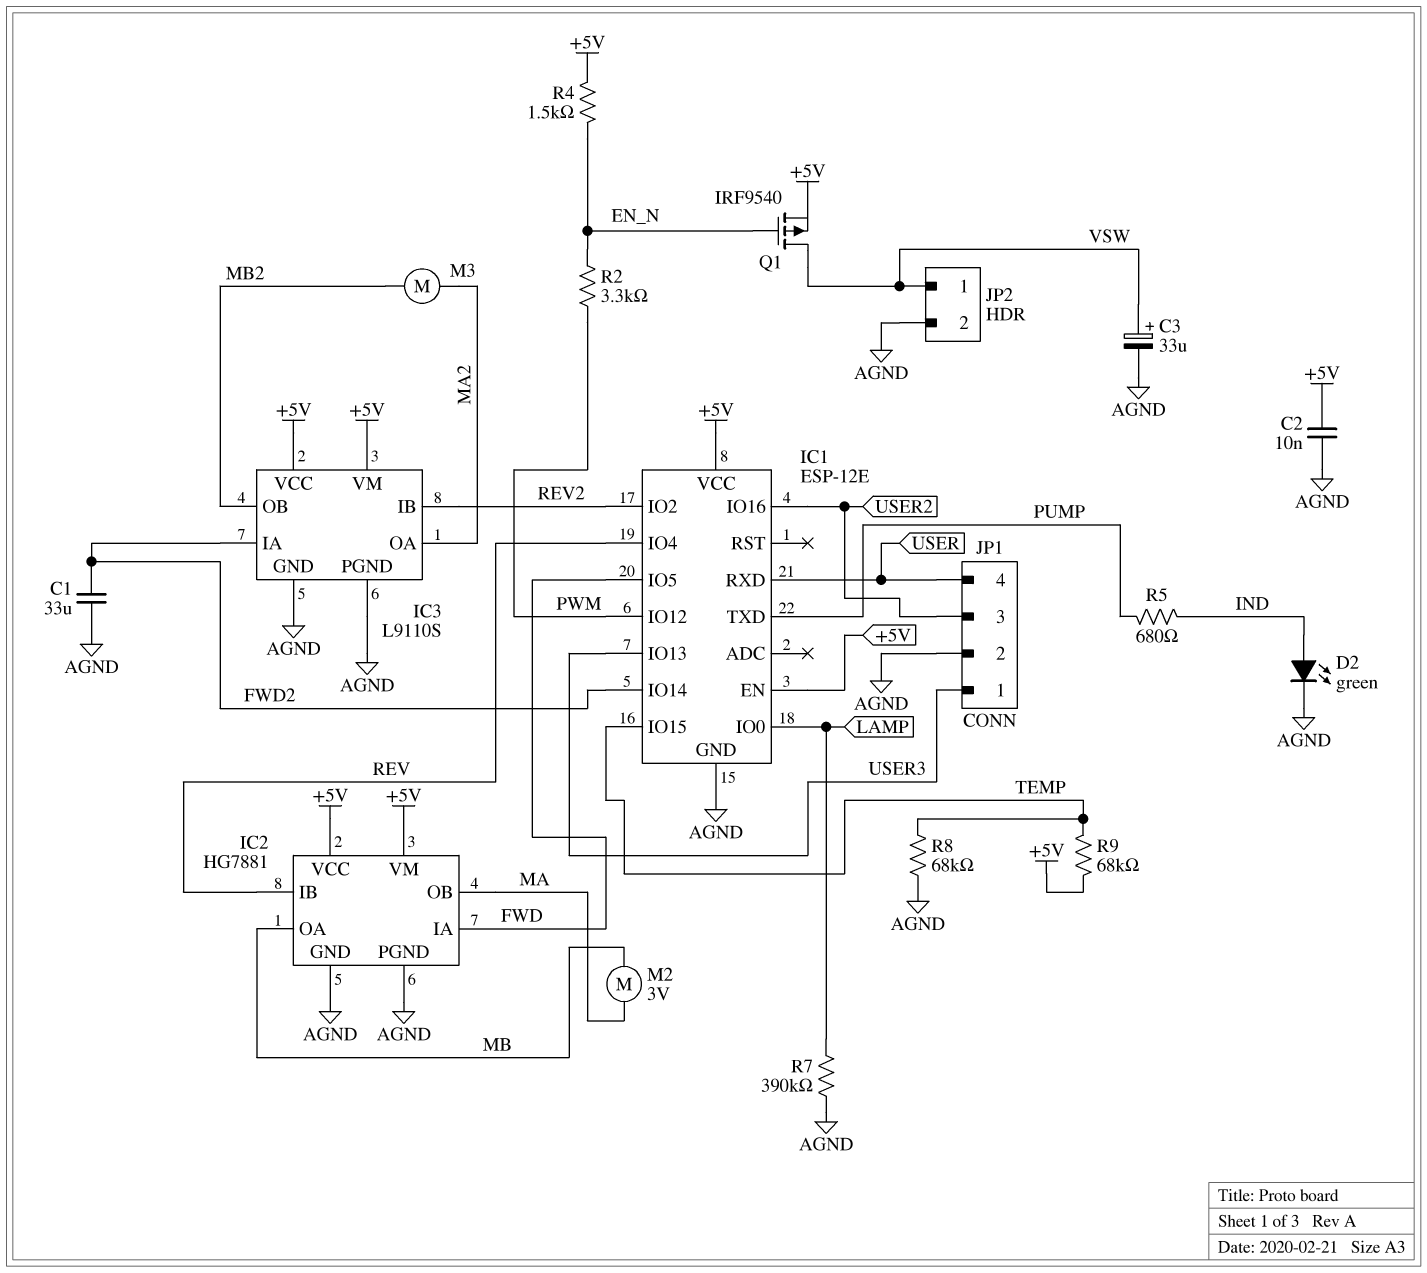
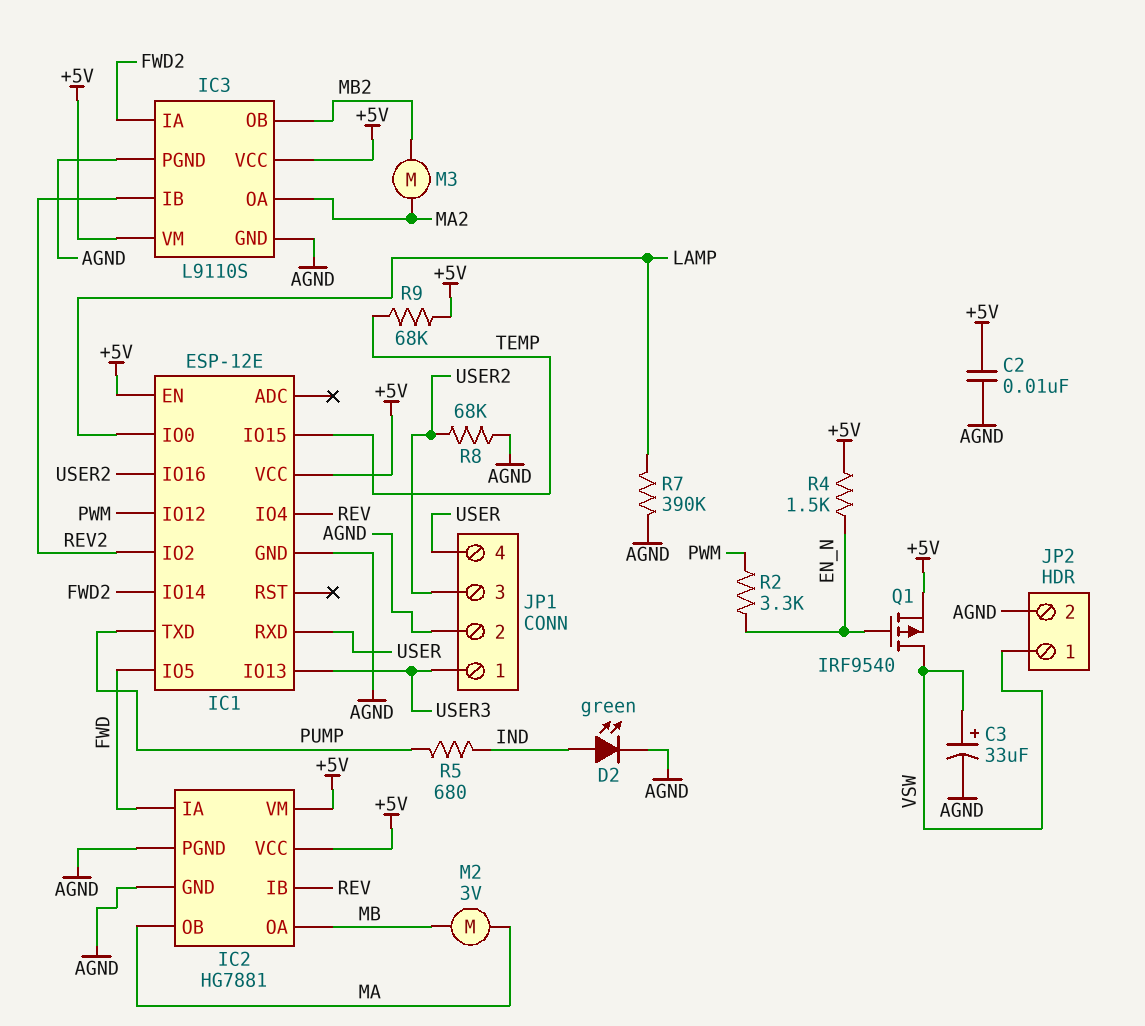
C1: 33uF (AGND, FWD2) -> none
R8: 68k (AGND, TEMP) -> 68k (AGND, USER2)

